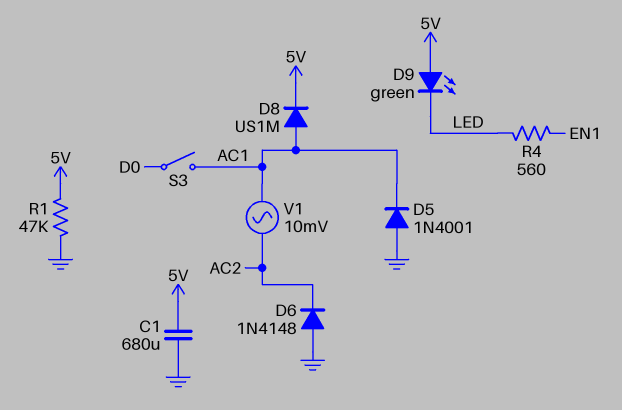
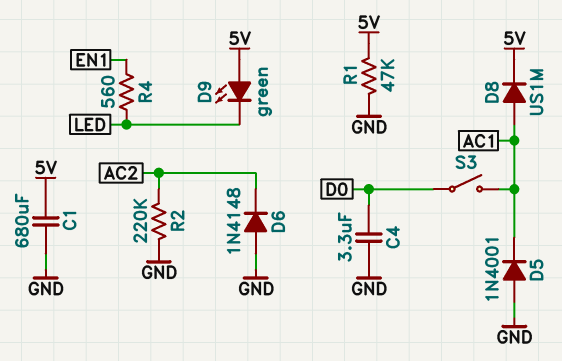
C4: none -> 3.3uF (D0, GND)
R2: none -> 220k (AC2, GND)
V1: AC 10mV (AC1, AC2) -> none

